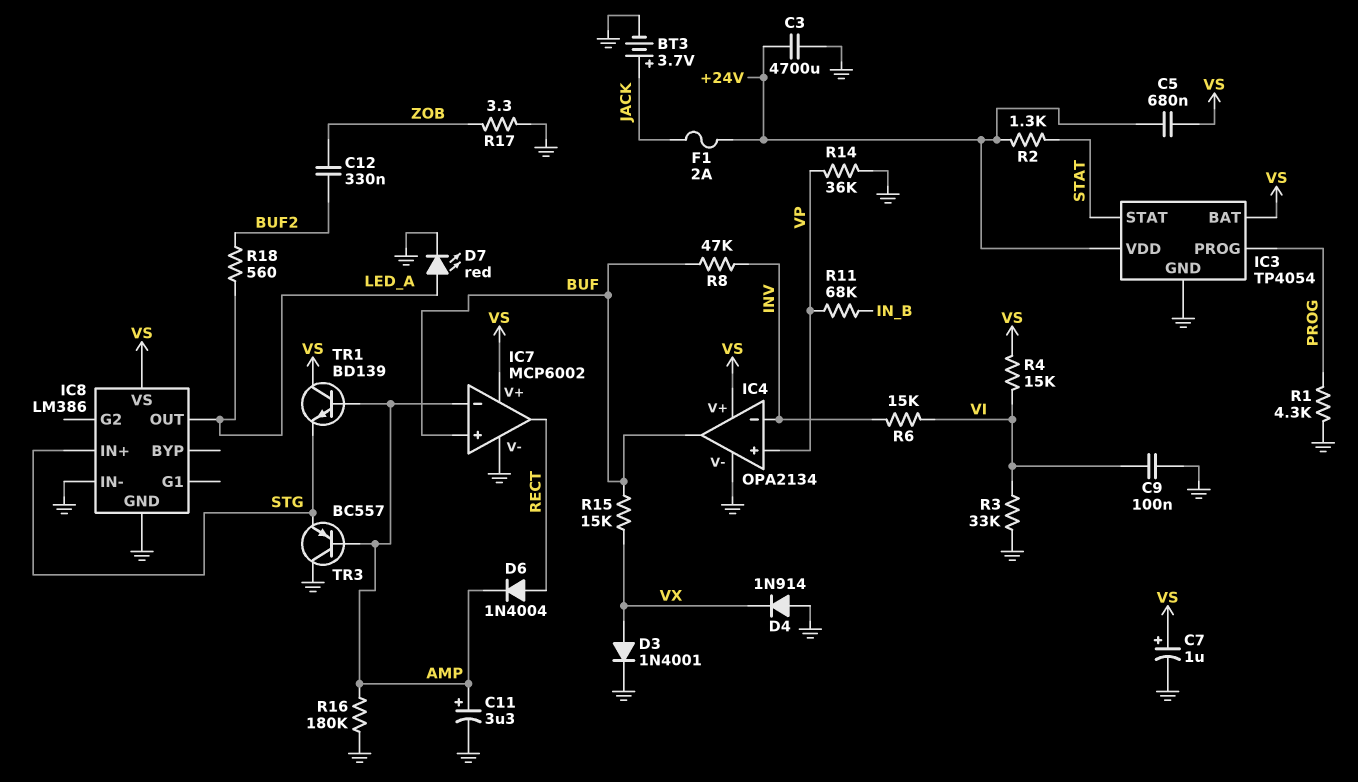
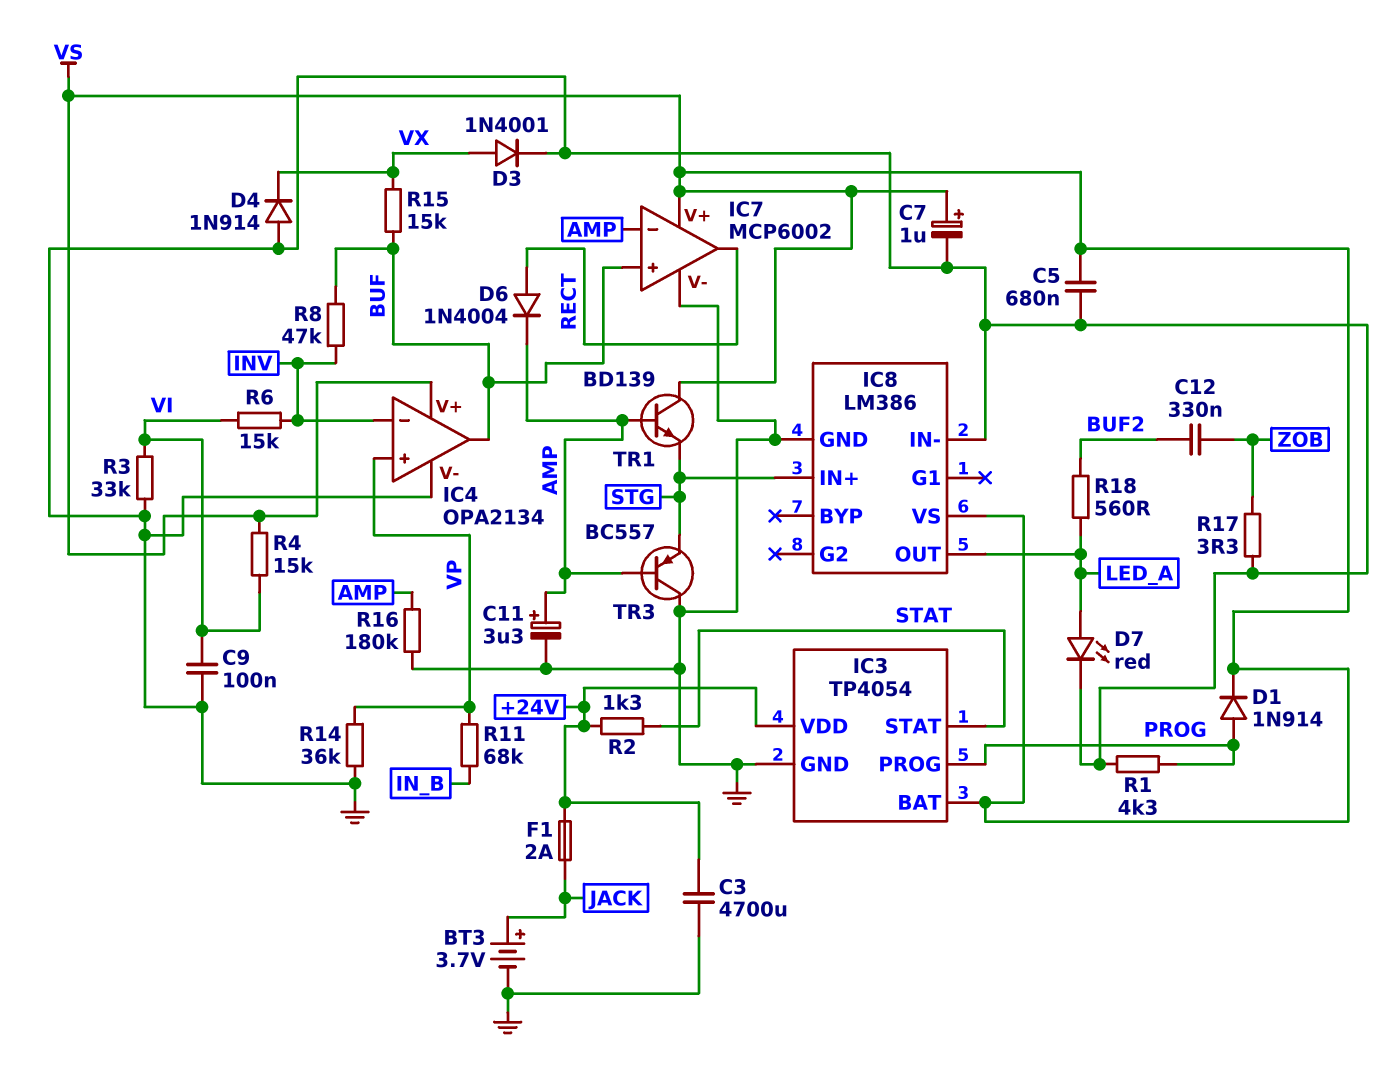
C5: 680nF (+24V, VS) -> 680nF (GND, VS)
D1: none -> diode 1N914 (A PROG, K VS)

